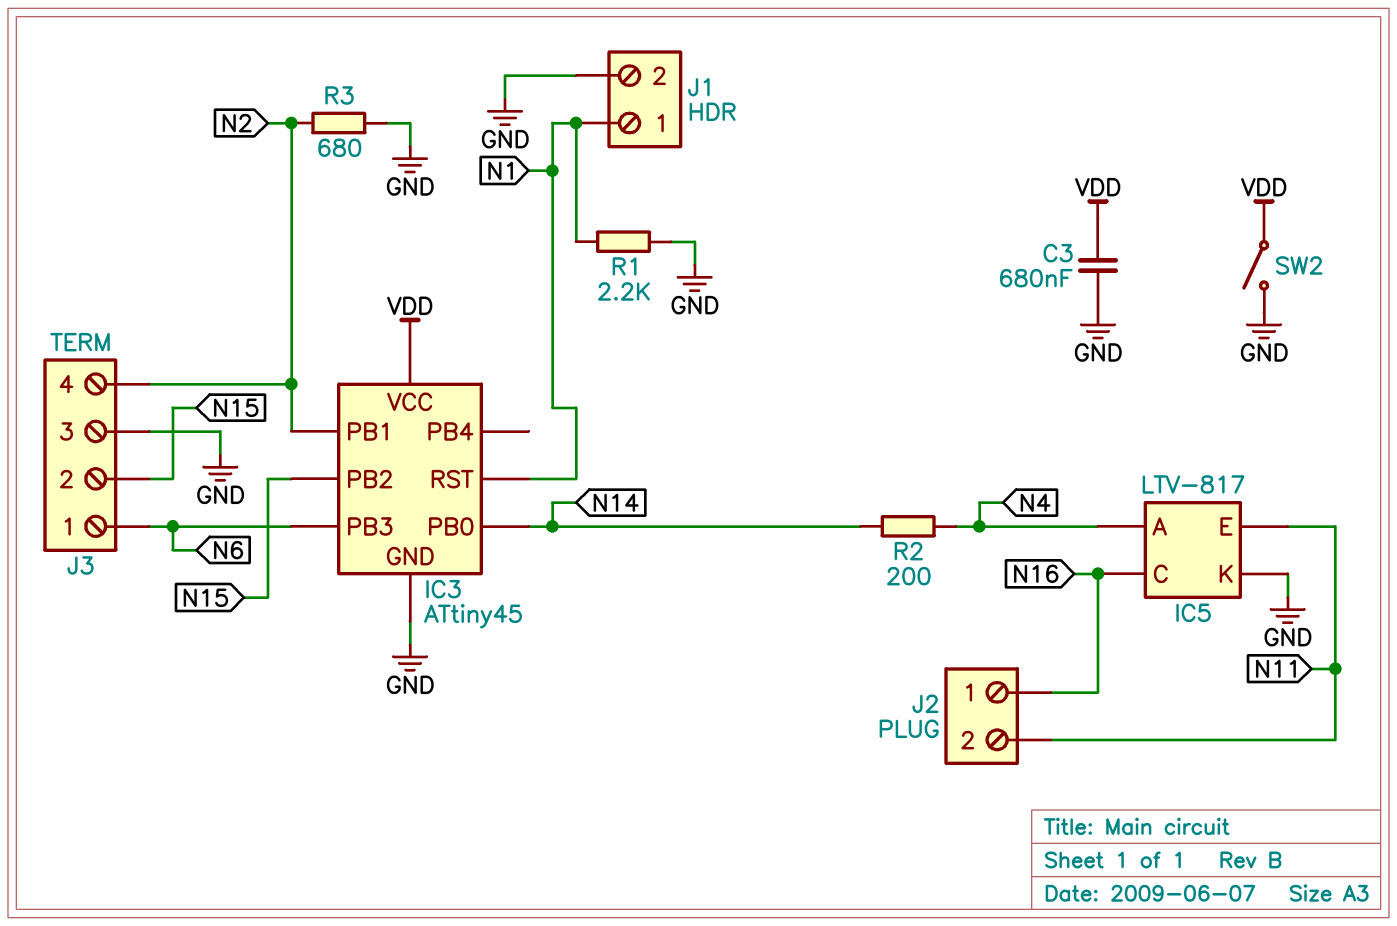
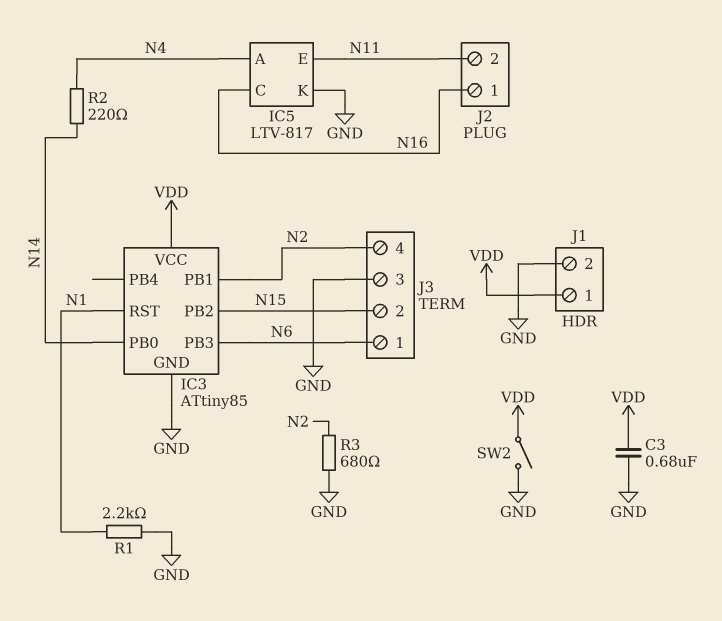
IC3: ATtiny45 -> ATtiny85
J1 pin 1: N1 -> VDD
R2: 200 (N4, N14) -> 220 (N4, N14)

